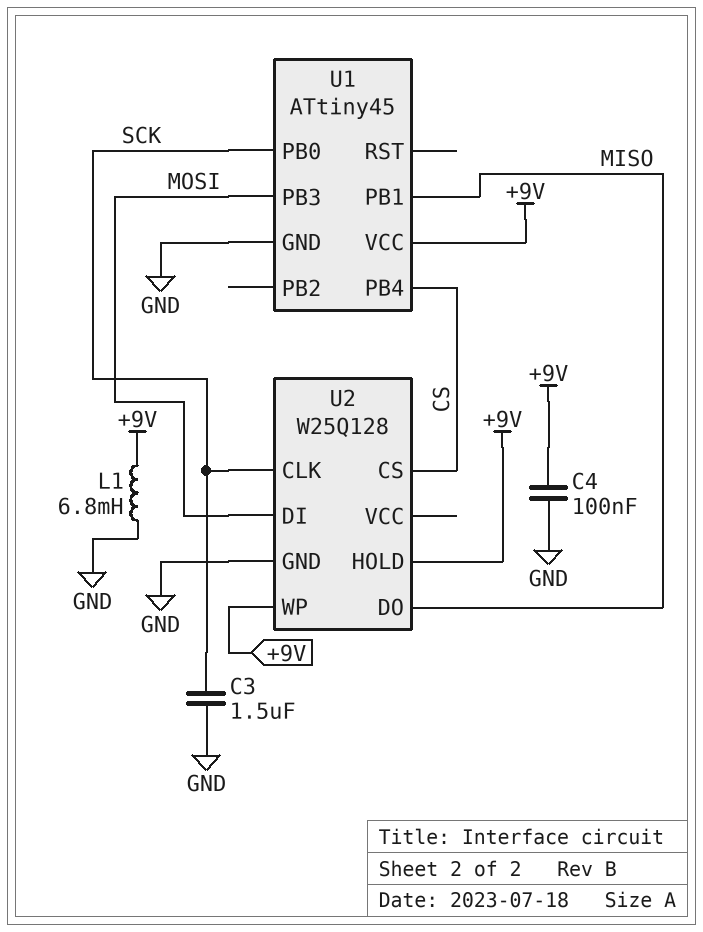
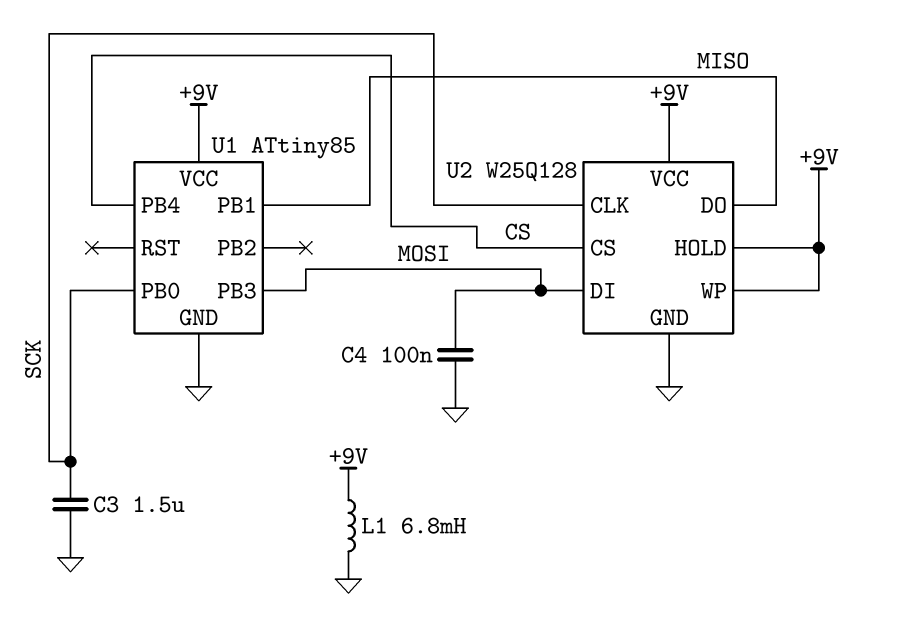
C4: 100nF (+9V, GND) -> 100nF (GND, MOSI)
U1: ATtiny45 -> ATtiny85
U2 pin VCC: none -> +9V

